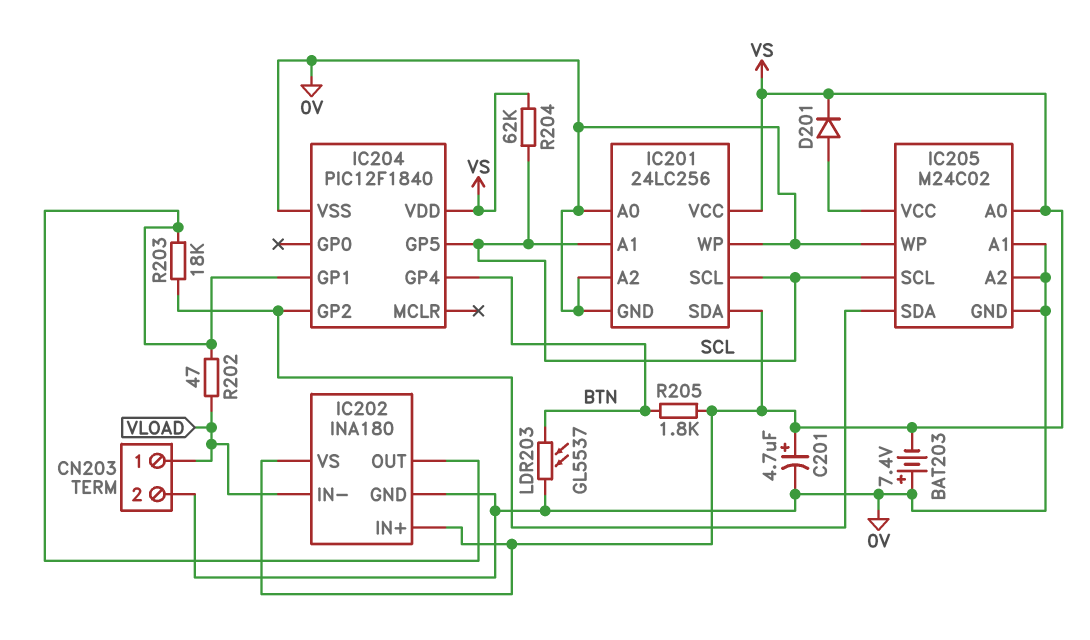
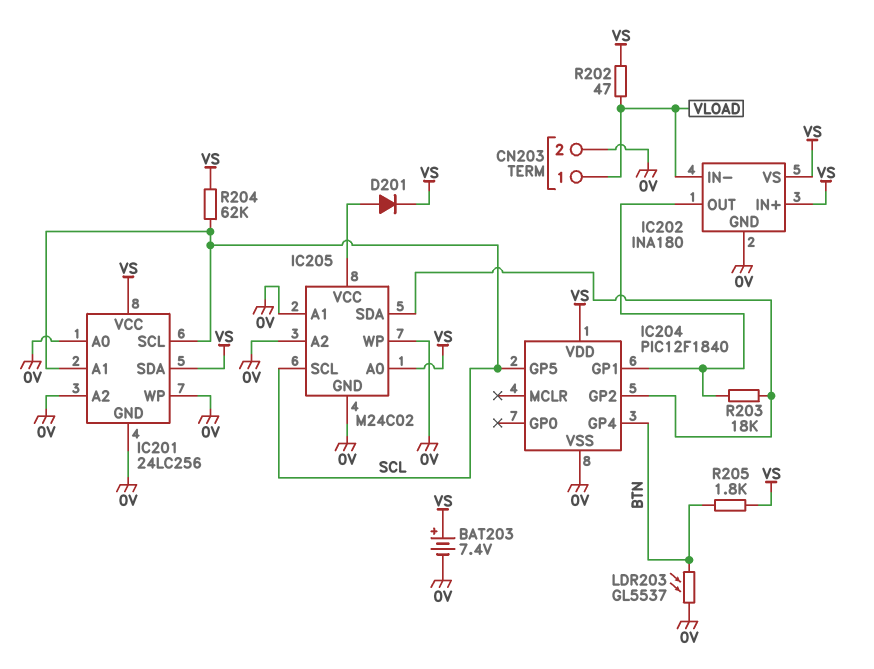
BAT203: 7.4V (plus 0V, minus VS) -> 7.4V (plus VS, minus 0V)
C201: 4.7uF (plus VS, minus 0V) -> none
R202: 47 (IC202/OUT, VLOAD) -> 47 (VLOAD, VS)

